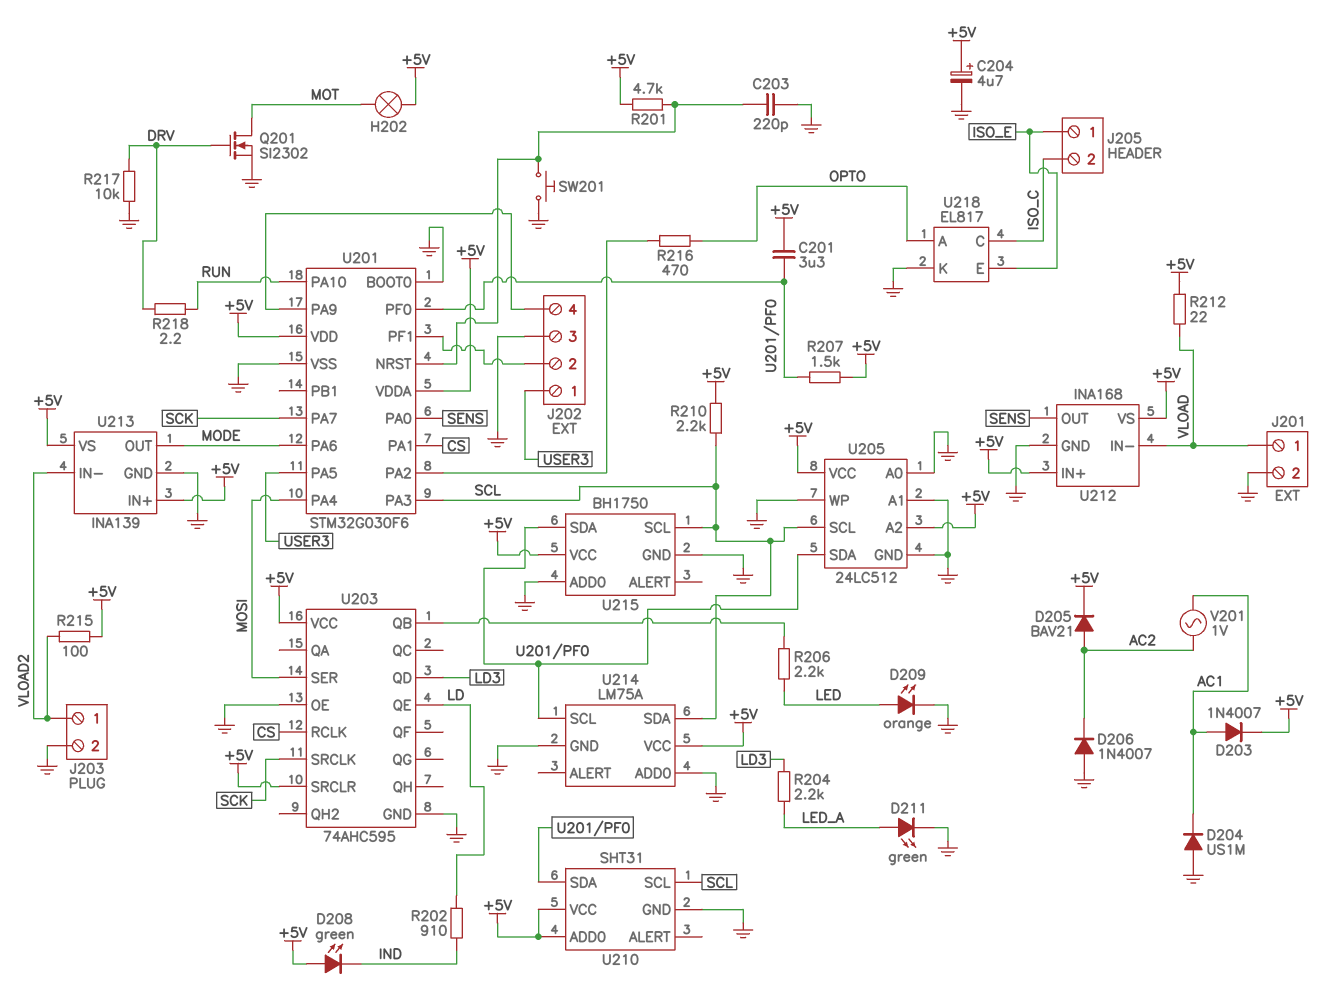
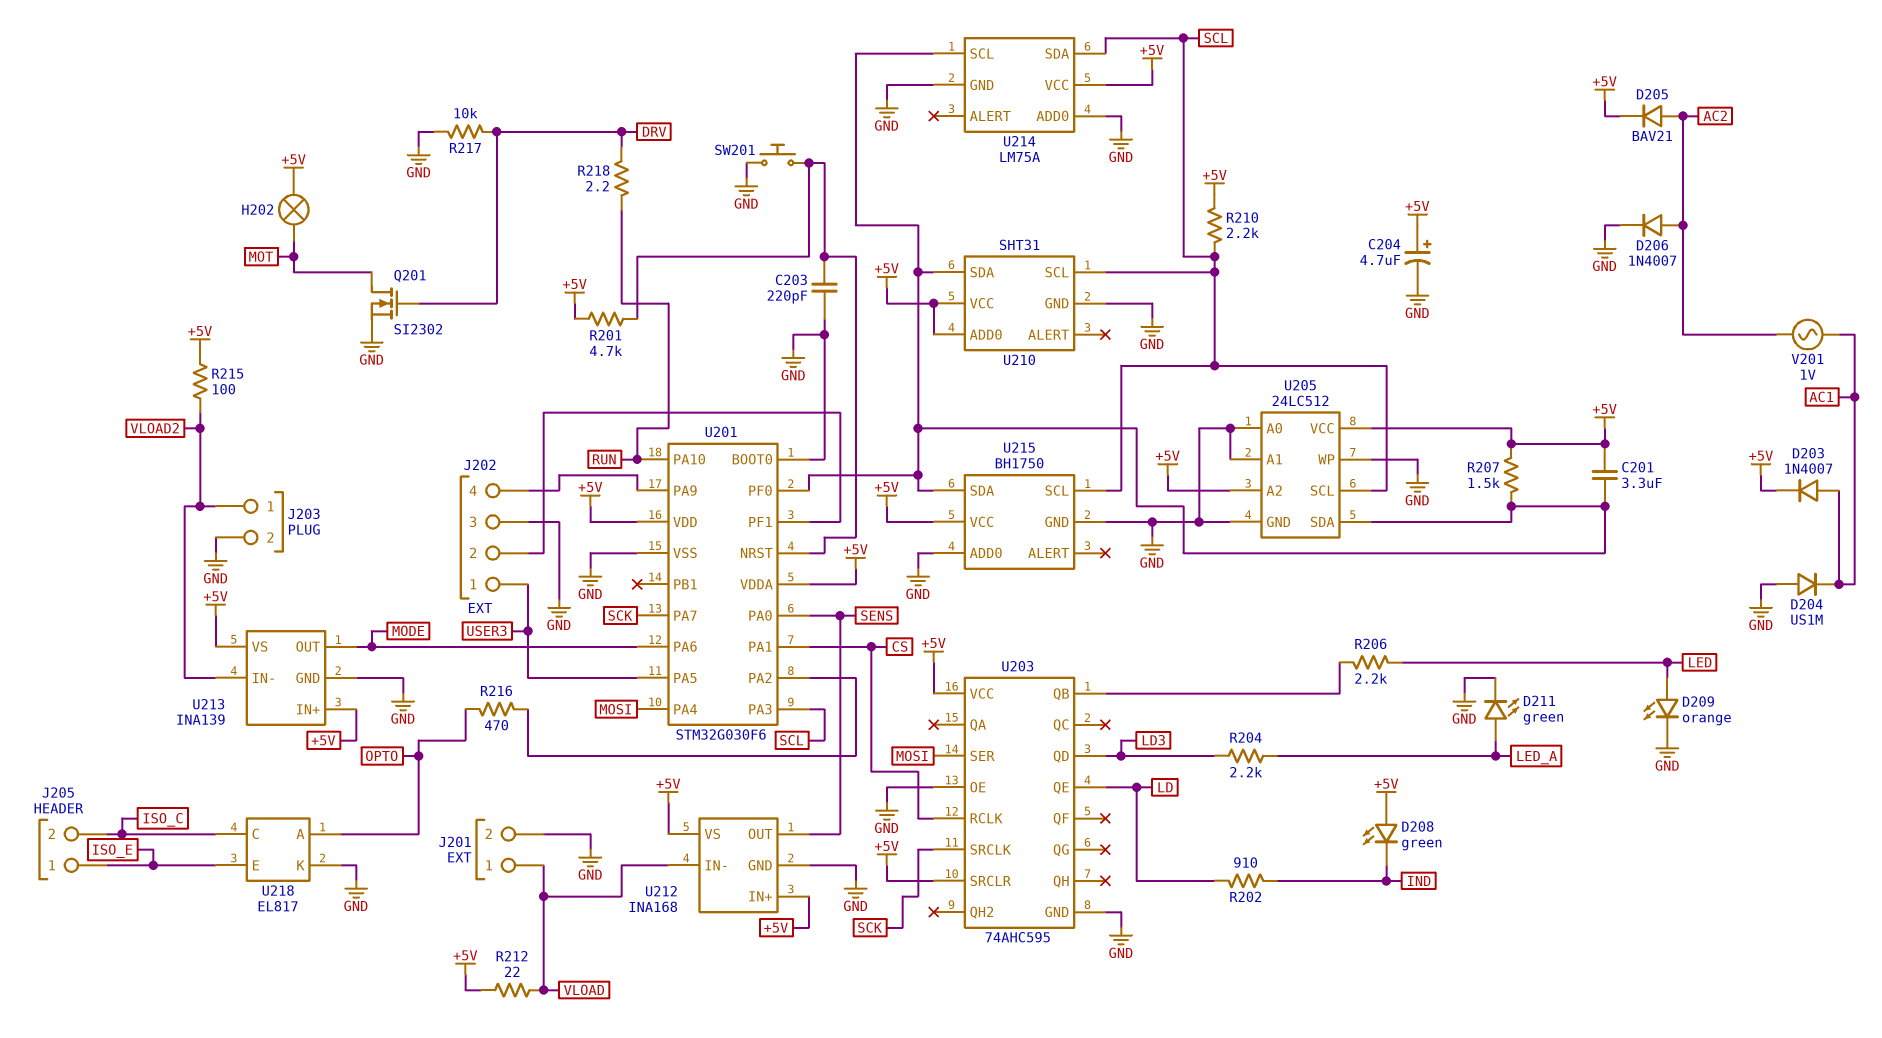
D206: diode 1N4007 (A GND, K AC2) -> diode 1N4007 (A AC2, K GND)

